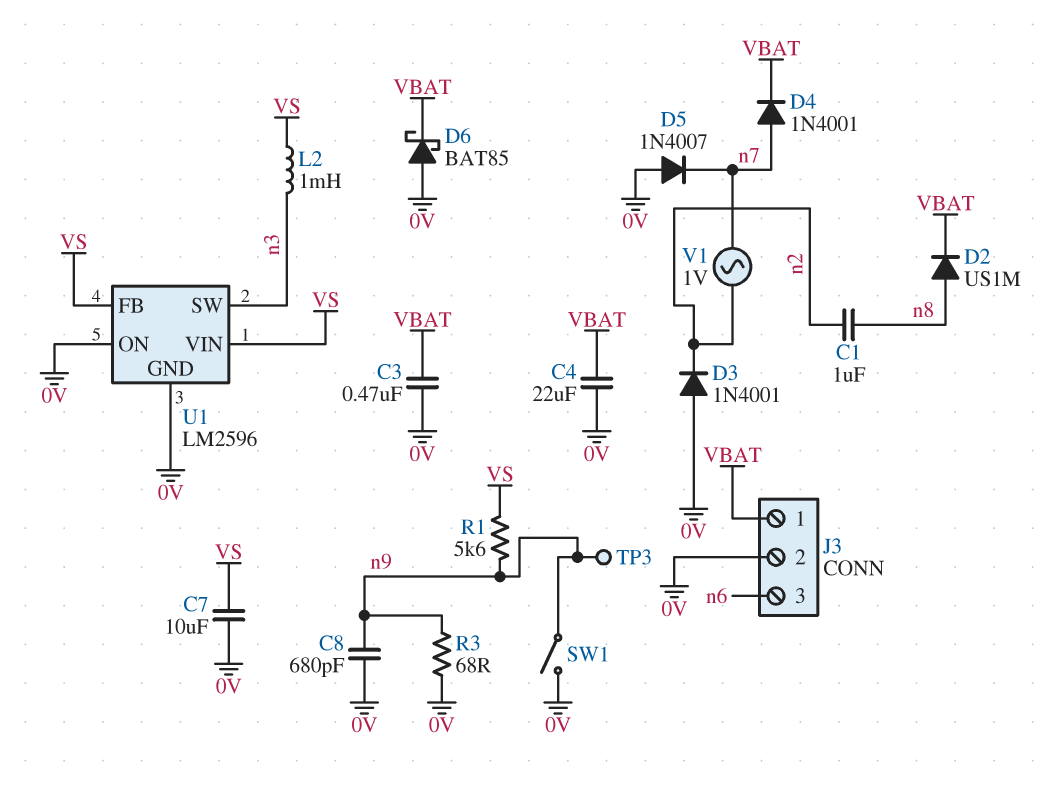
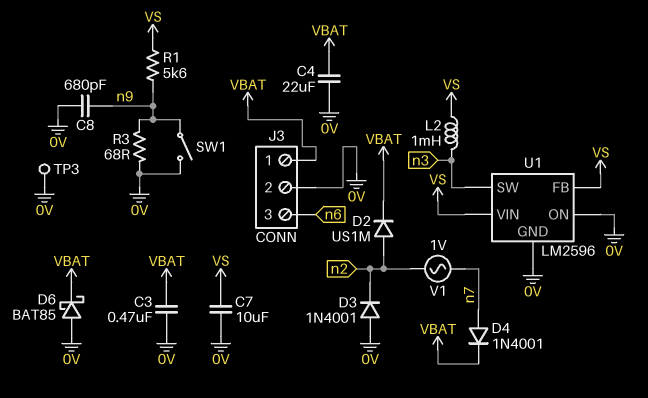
C1: 1uF (n2, n8) -> none
D2: diode US1M (A n8, K VBAT) -> diode US1M (A n2, K VBAT)
D5: diode 1N4007 (A 0V, K n7) -> none
TP3: test point (n9) -> test point (0V)

